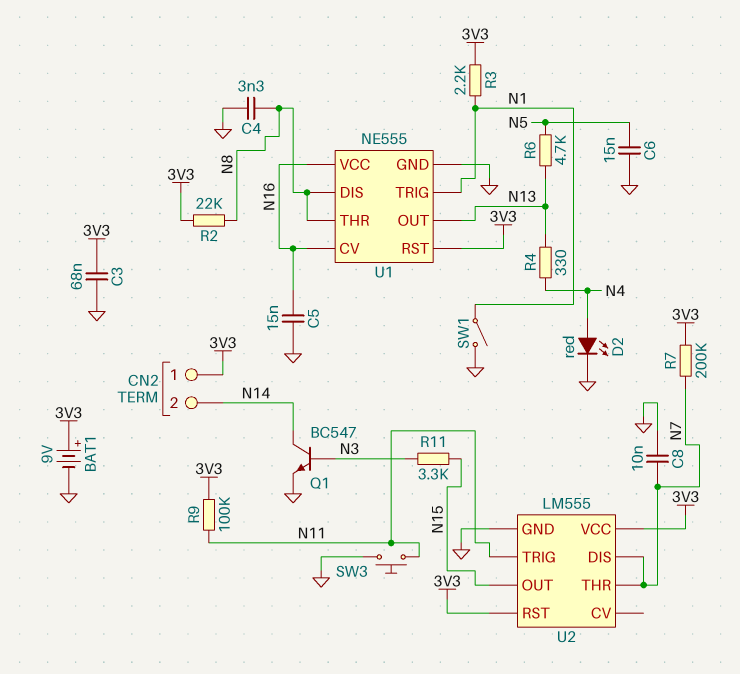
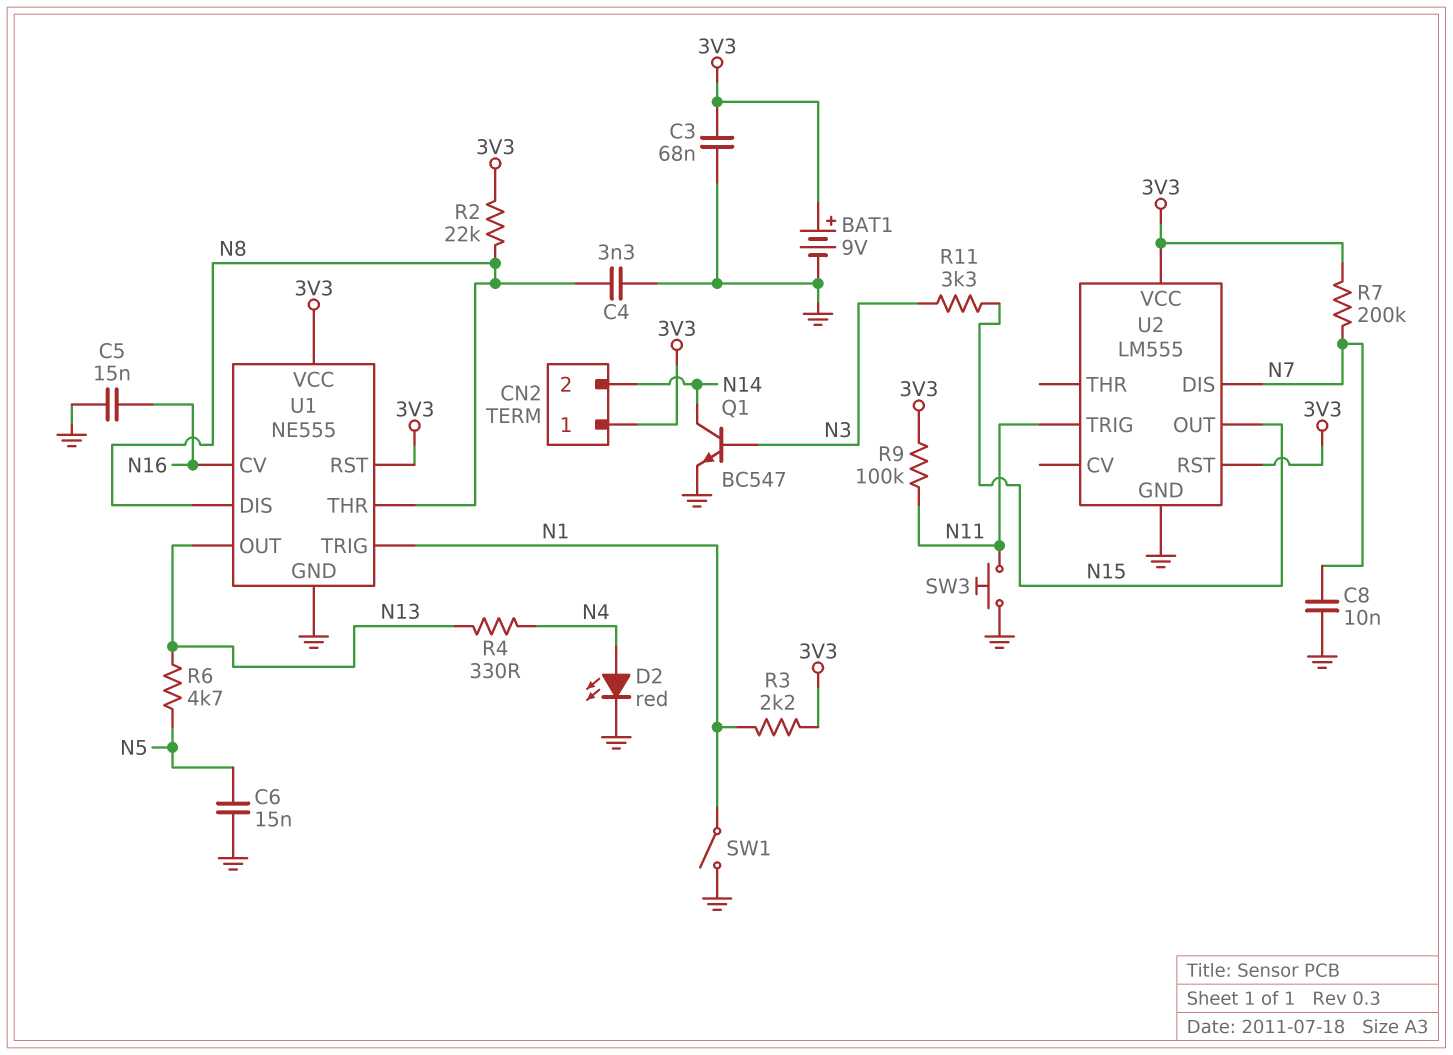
U1 pin VCC: N16 -> 3V3
U2 pin THR: N7 -> none

